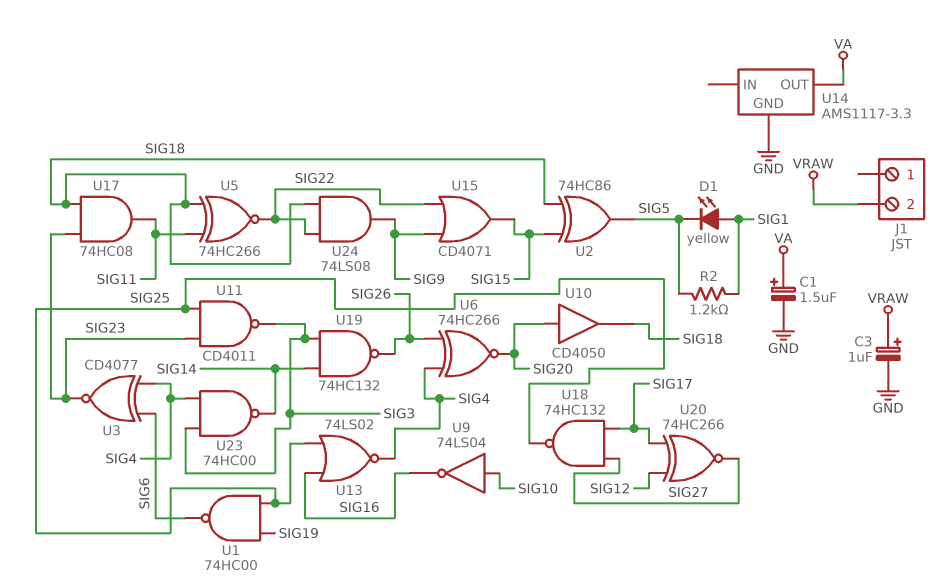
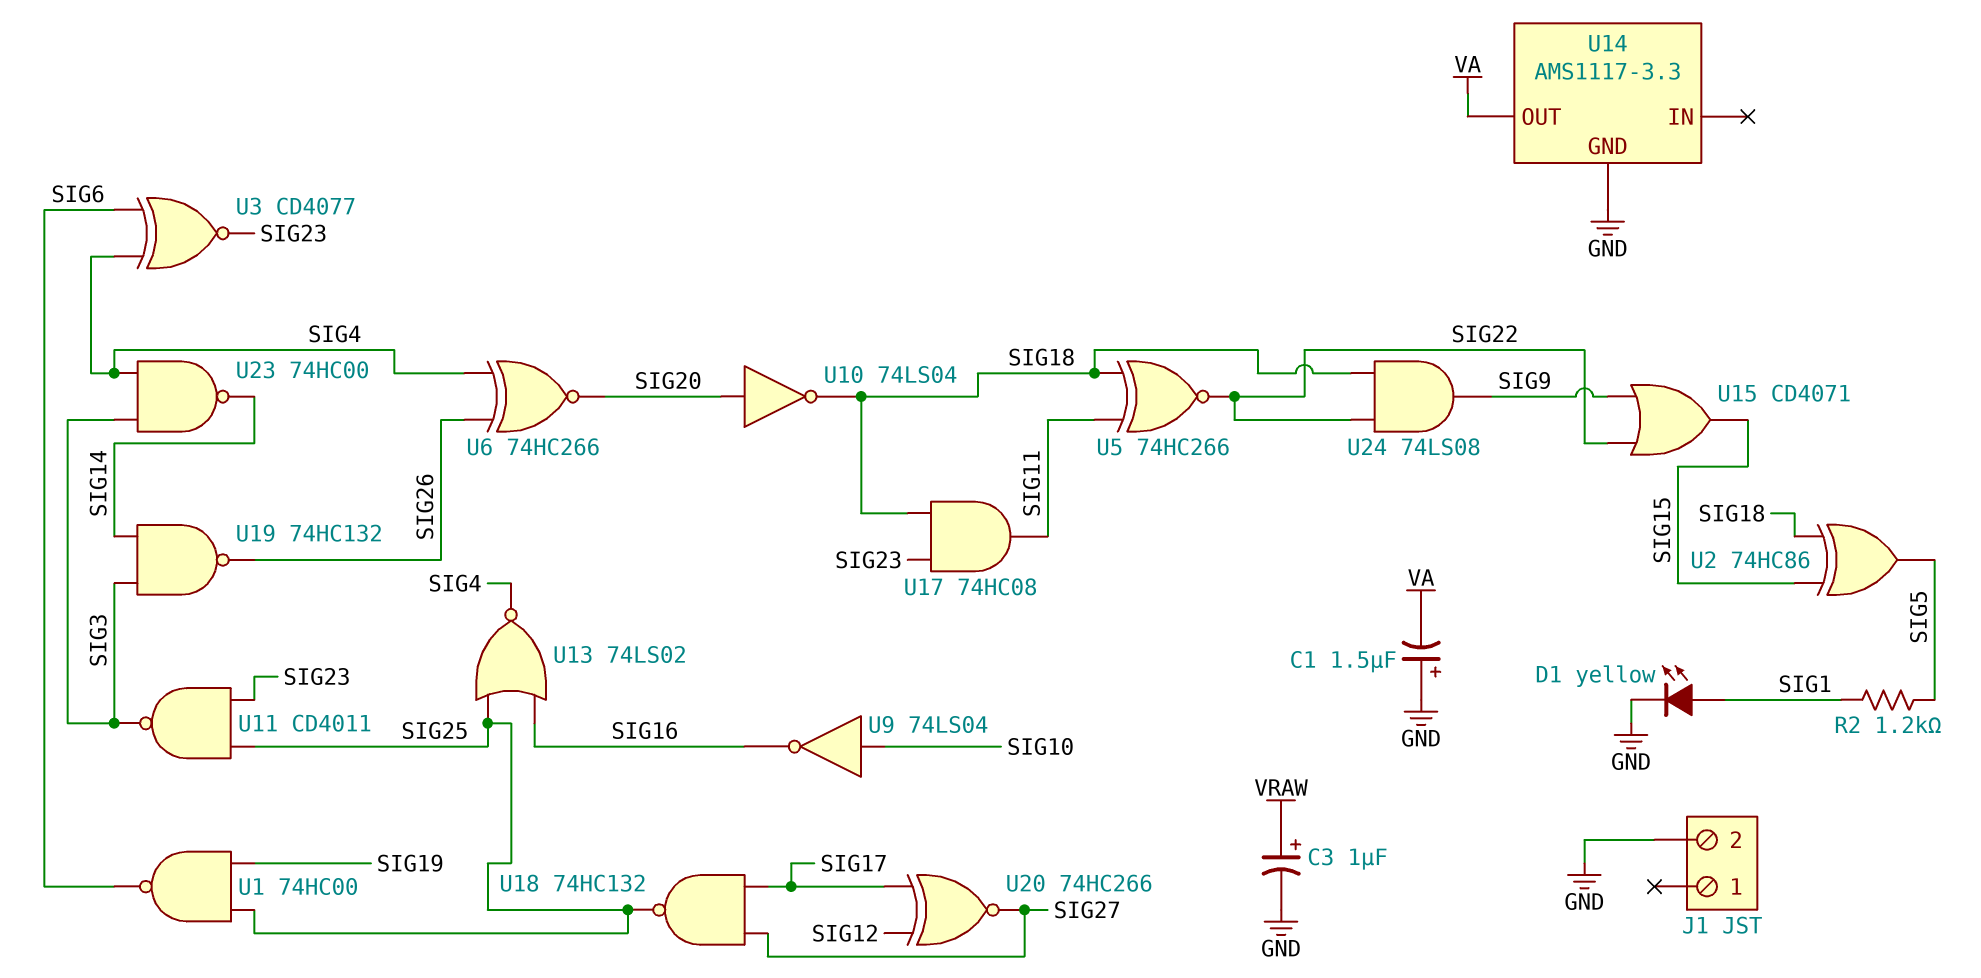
C1: 1.5uF (plus VA, minus GND) -> 1.5uF (plus GND, minus VA)
D1: LED yellow (A SIG1, K SIG5) -> LED yellow (A SIG1, K GND)
J1 pin 2: VRAW -> GND
U10: buffer CD4050 (in SIG20, out SIG18) -> NOT 74LS04 (in SIG20, out SIG18)

